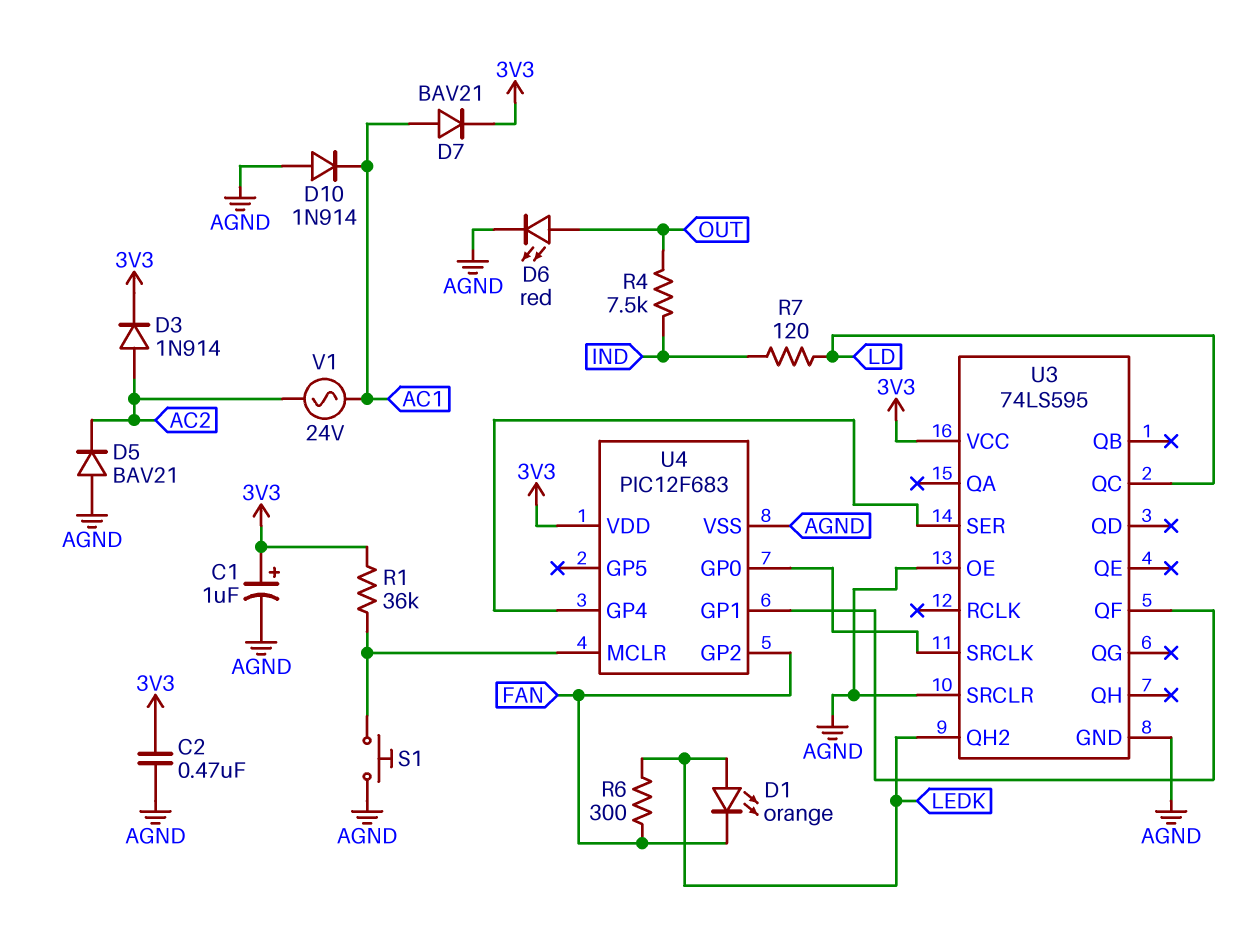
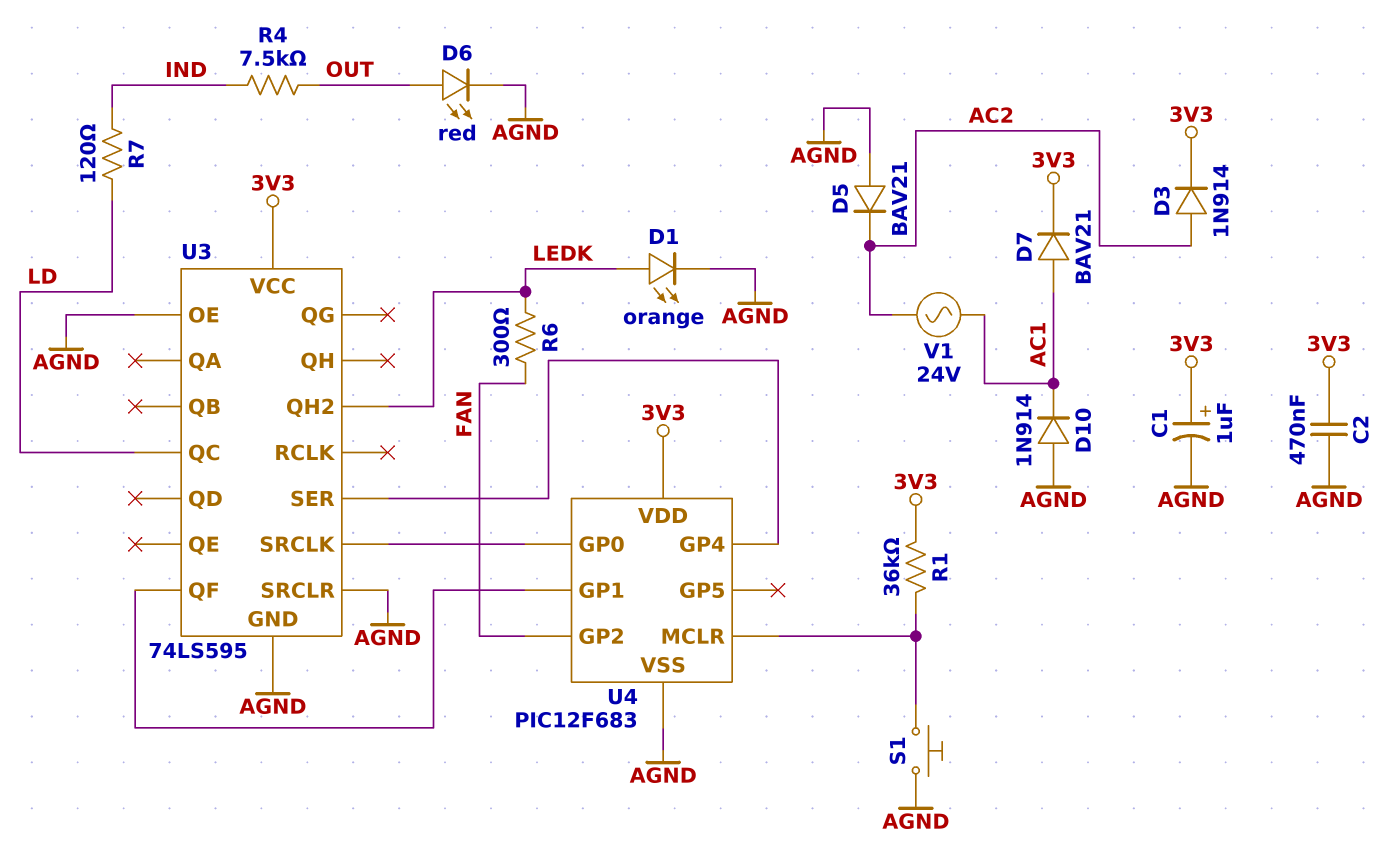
D1: LED orange (A LEDK, K FAN) -> LED orange (A LEDK, K AGND)

